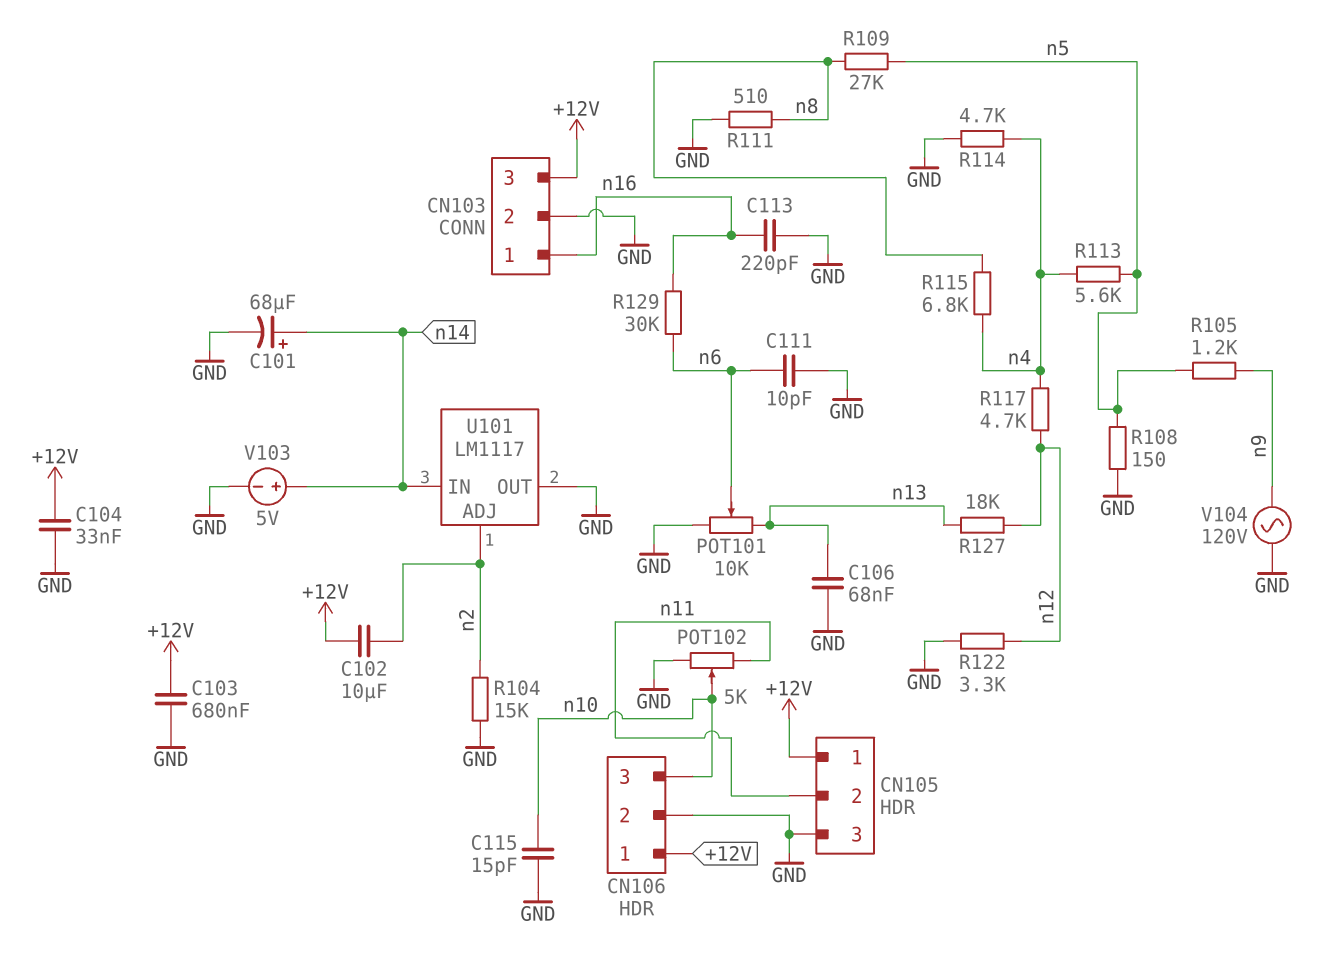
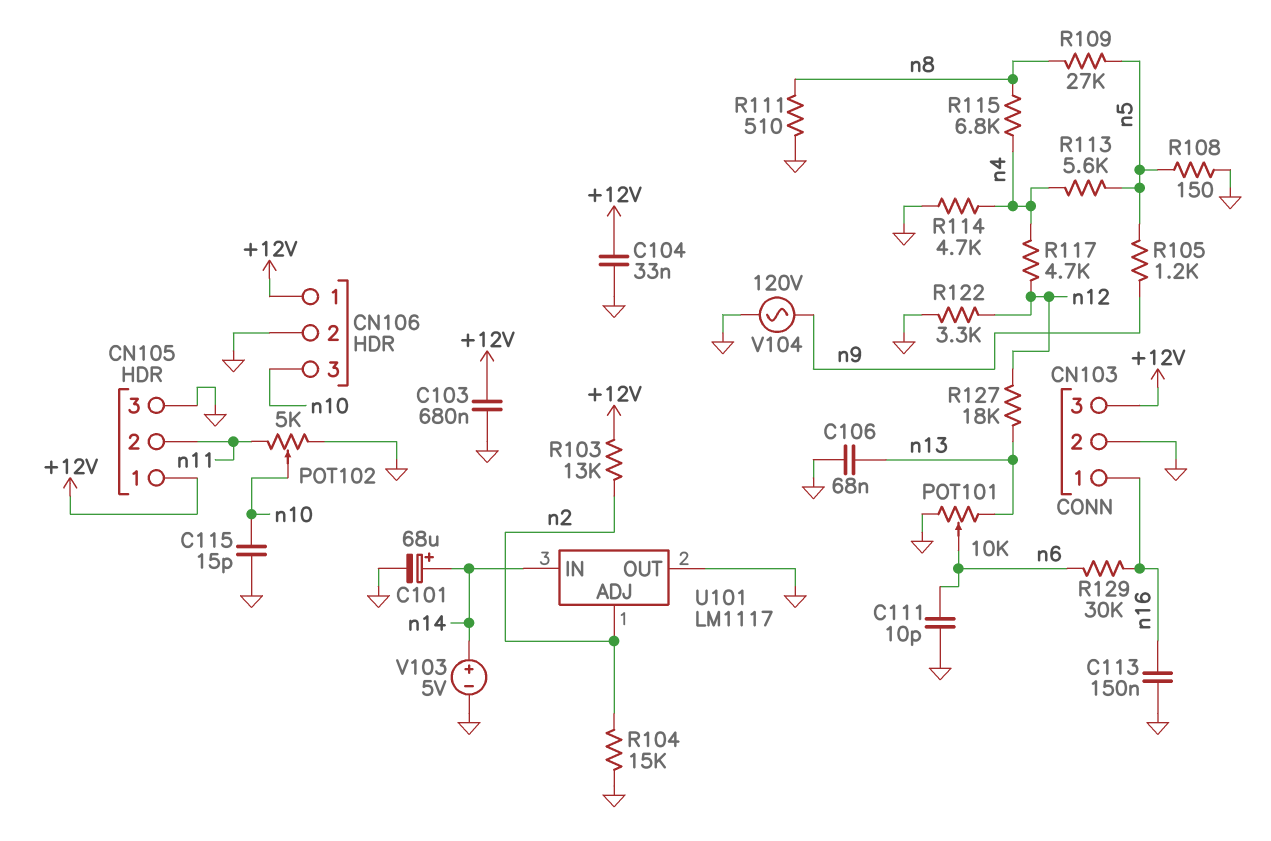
C102: 10uF (+12V, n2) -> none
C113: 220pF (GND, n16) -> 150nF (GND, n16)
R103: none -> 13k (+12V, n2)

